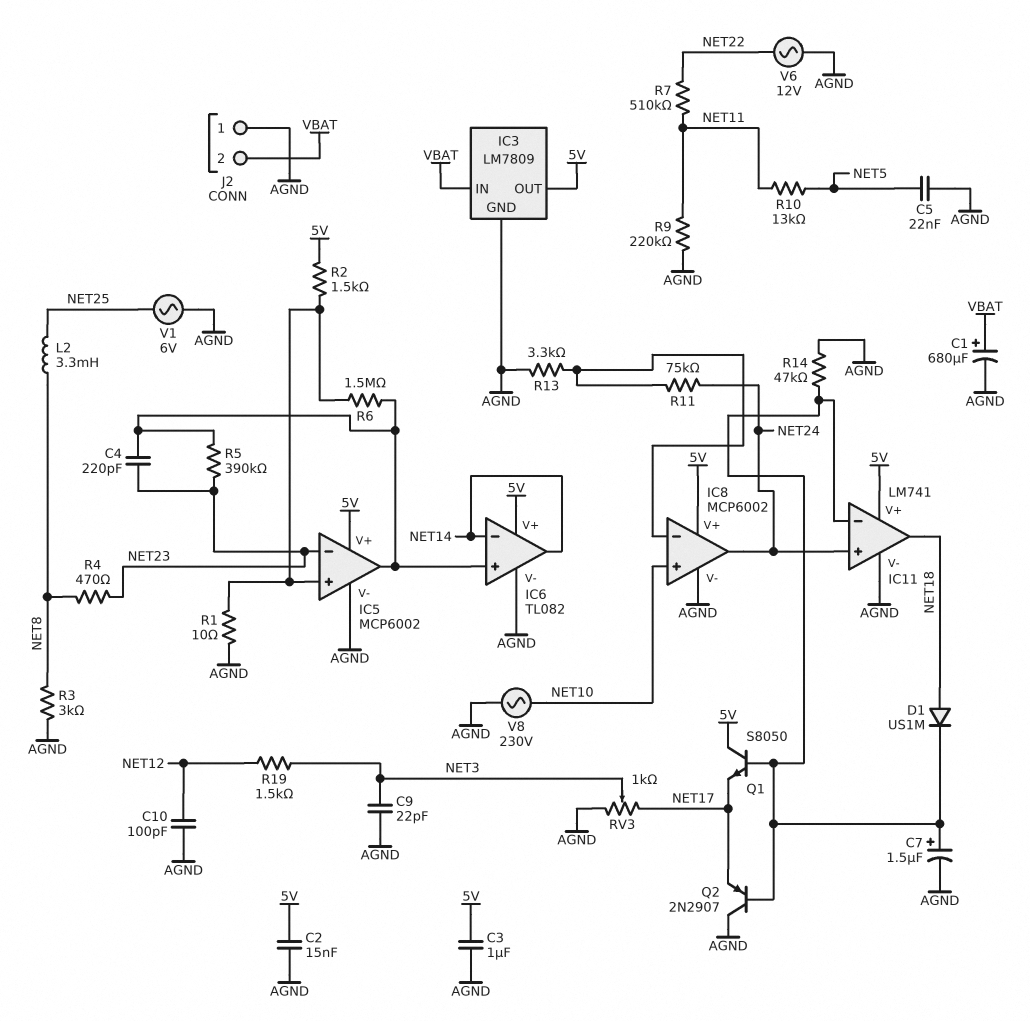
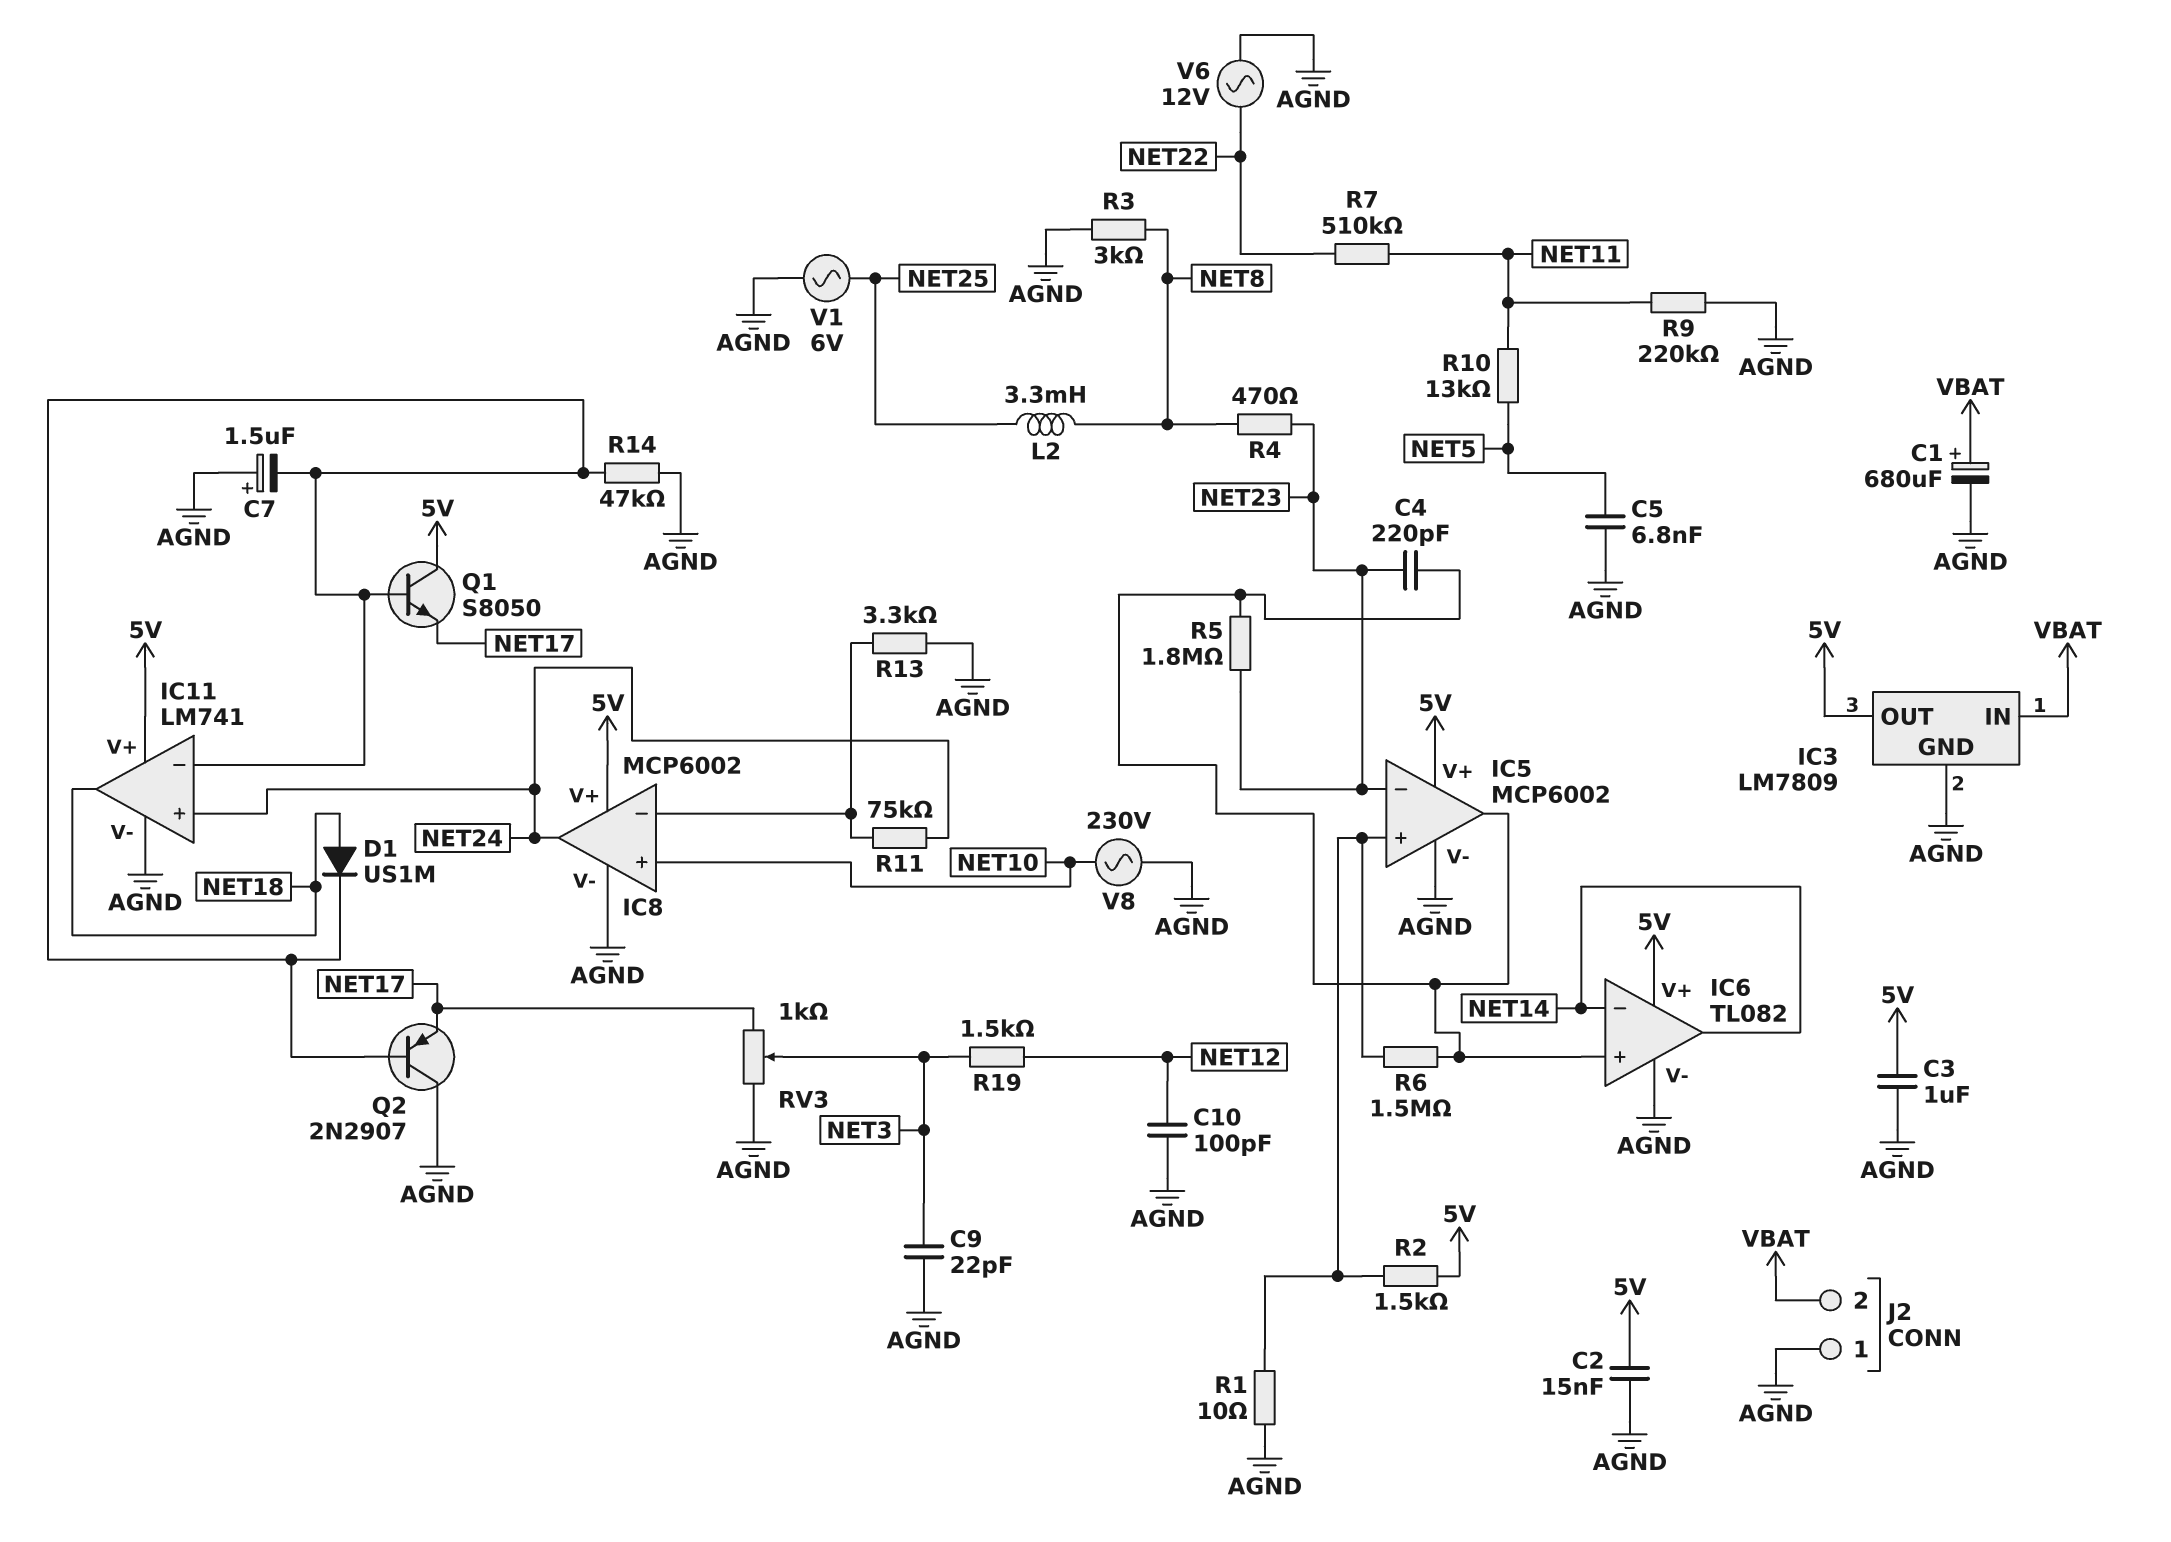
C5: 22nF (AGND, NET5) -> 6.8nF (AGND, NET5)
C7: 1.5uF (plus IC11/in-, minus AGND) -> 1.5uF (plus AGND, minus IC11/in-)
R5: 390k (IC5/out, NET23) -> 1.8M (IC5/out, NET23)

